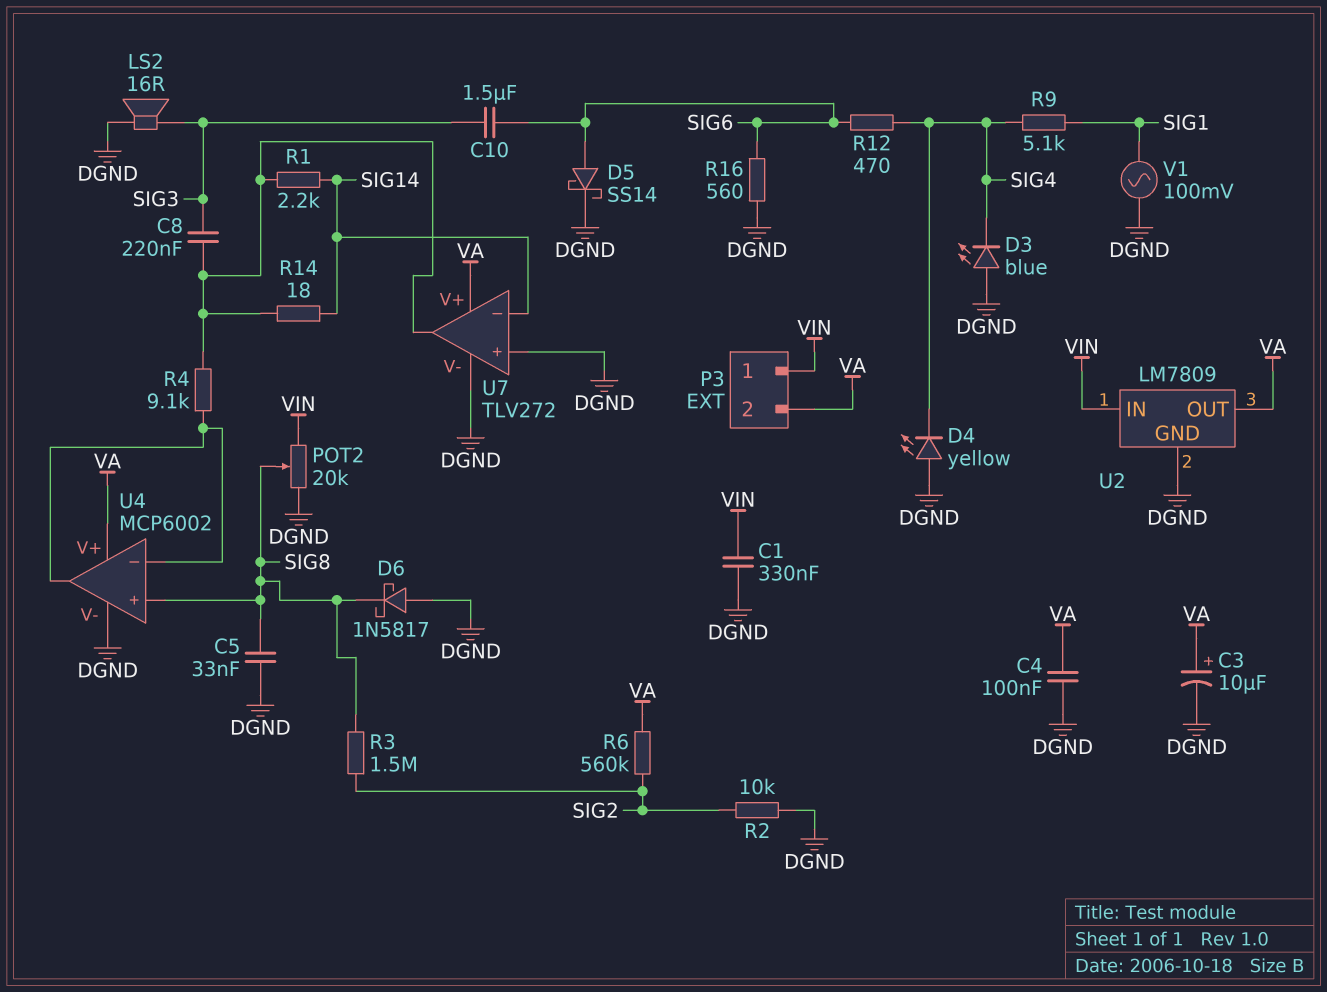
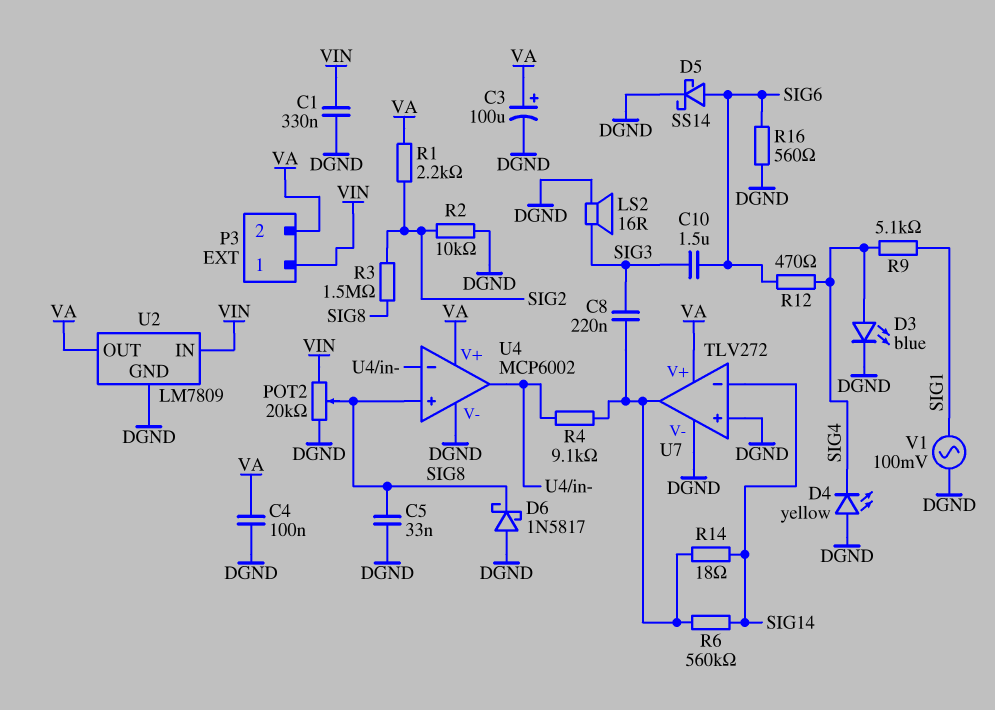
C3: 10uF (plus VA, minus DGND) -> 100uF (plus VA, minus DGND)
D3: LED blue (A DGND, K SIG4) -> LED blue (A SIG4, K DGND)
R1: 2.2k (SIG14, U7/out) -> 2.2k (SIG2, VA)
R6: 560k (SIG2, VA) -> 560k (SIG14, U7/out)

